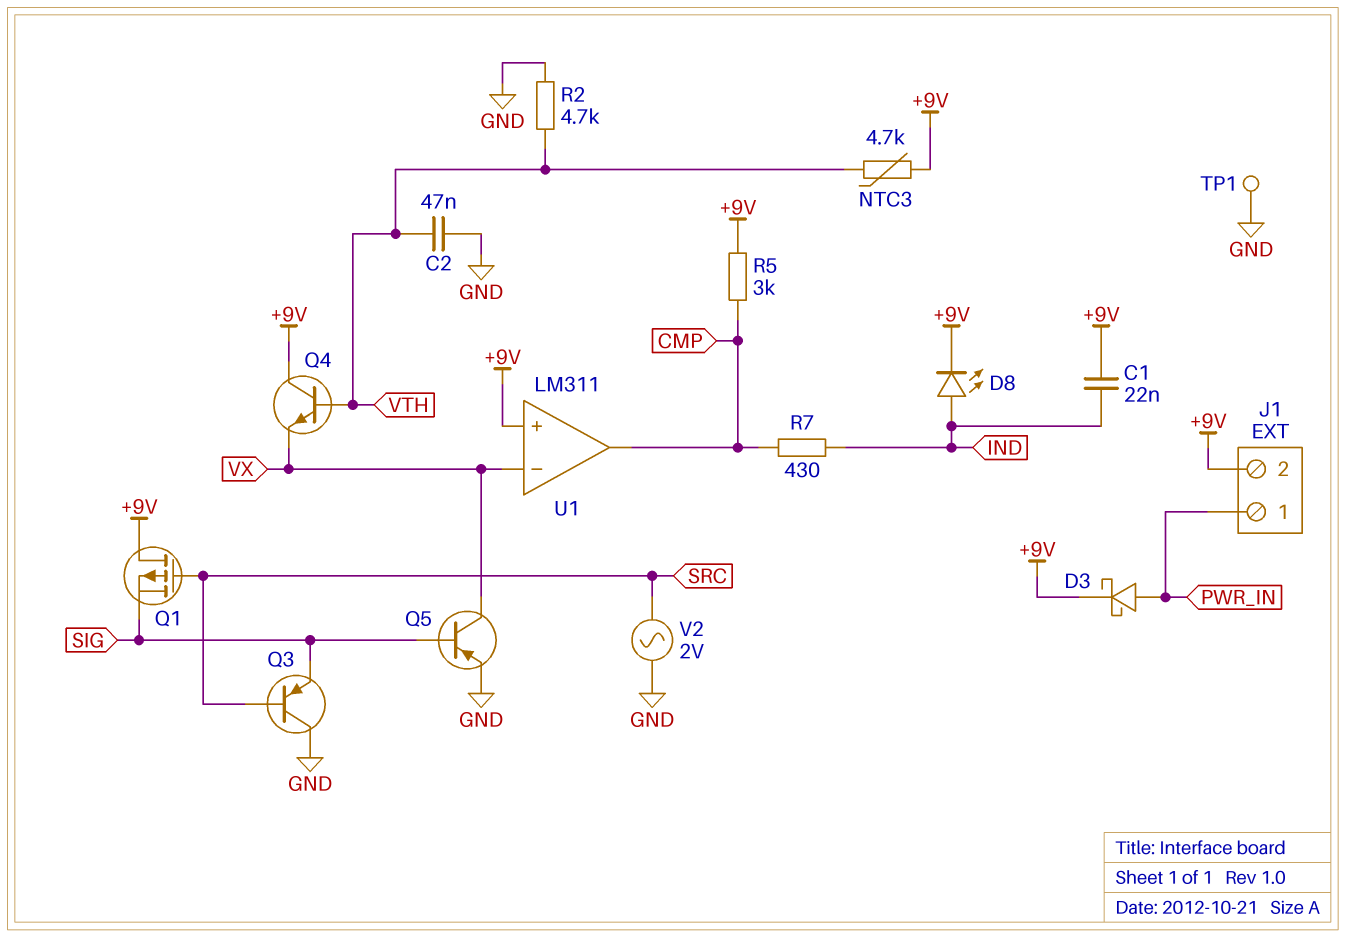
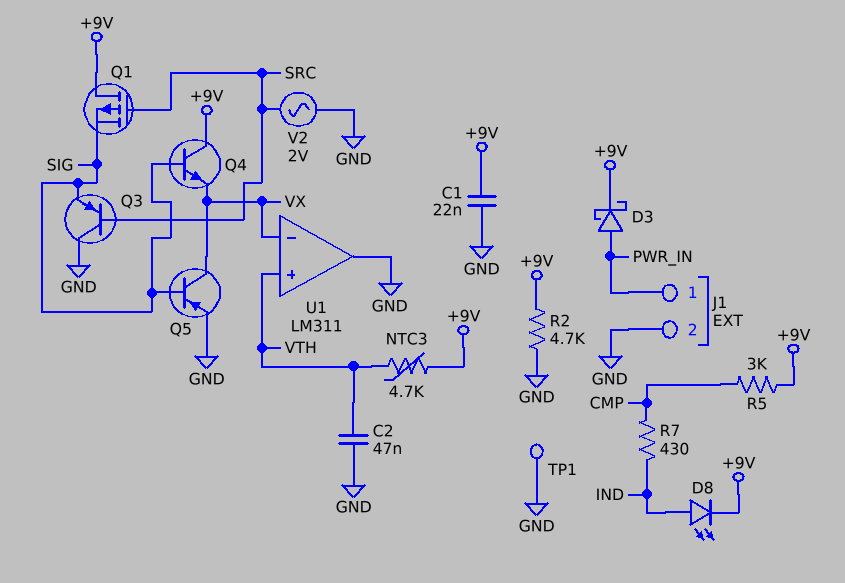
C1: 22nF (+9V, IND) -> 22nF (+9V, GND)
J1 pin 2: +9V -> GND
Q4: NPN (B VTH, C +9V, E VX) -> NPN (B SIG, C +9V, E VX)
R2: 4.7k (GND, VTH) -> 4.7k (+9V, GND)
U1 pin in+: +9V -> VTH
U1 pin out: CMP -> GND

